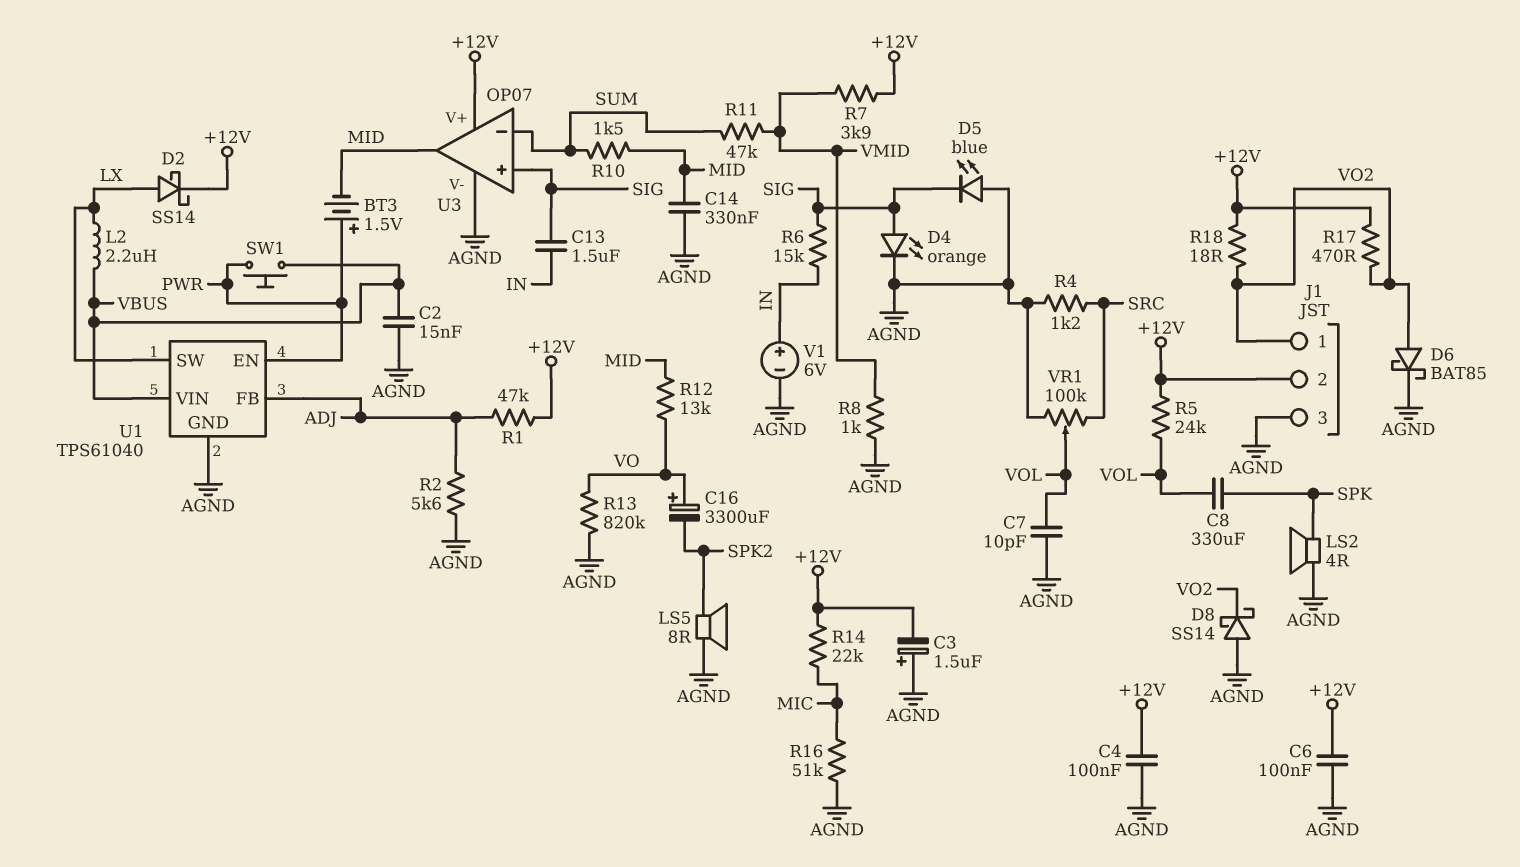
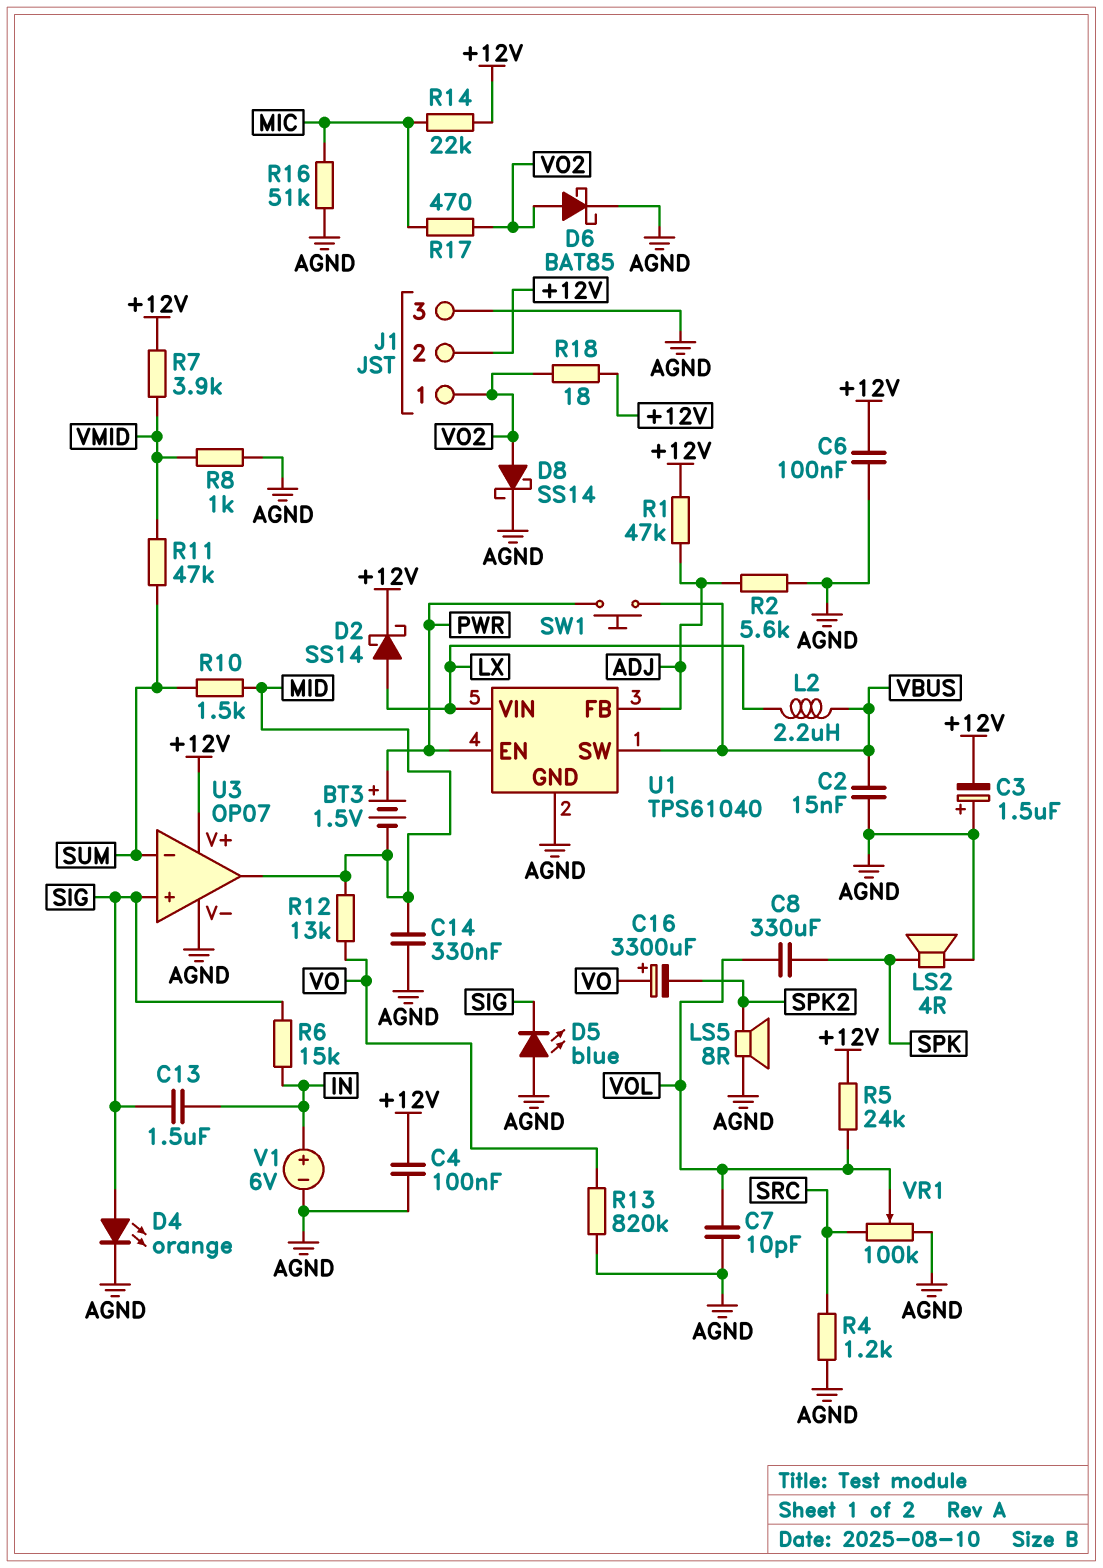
D8: schottky SS14 (A AGND, K VO2) -> schottky SS14 (A VO2, K AGND)
R17: 470 (+12V, VO2) -> 470 (MIC, VO2)
U1 pin SW: LX -> VBUS
U1 pin VIN: VBUS -> LX

